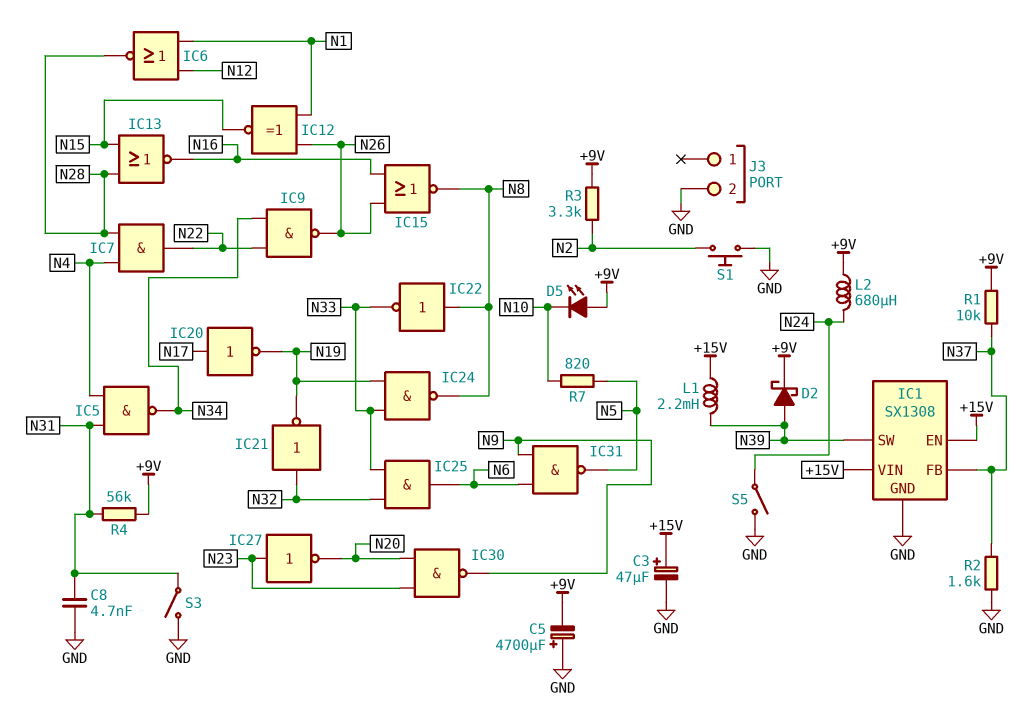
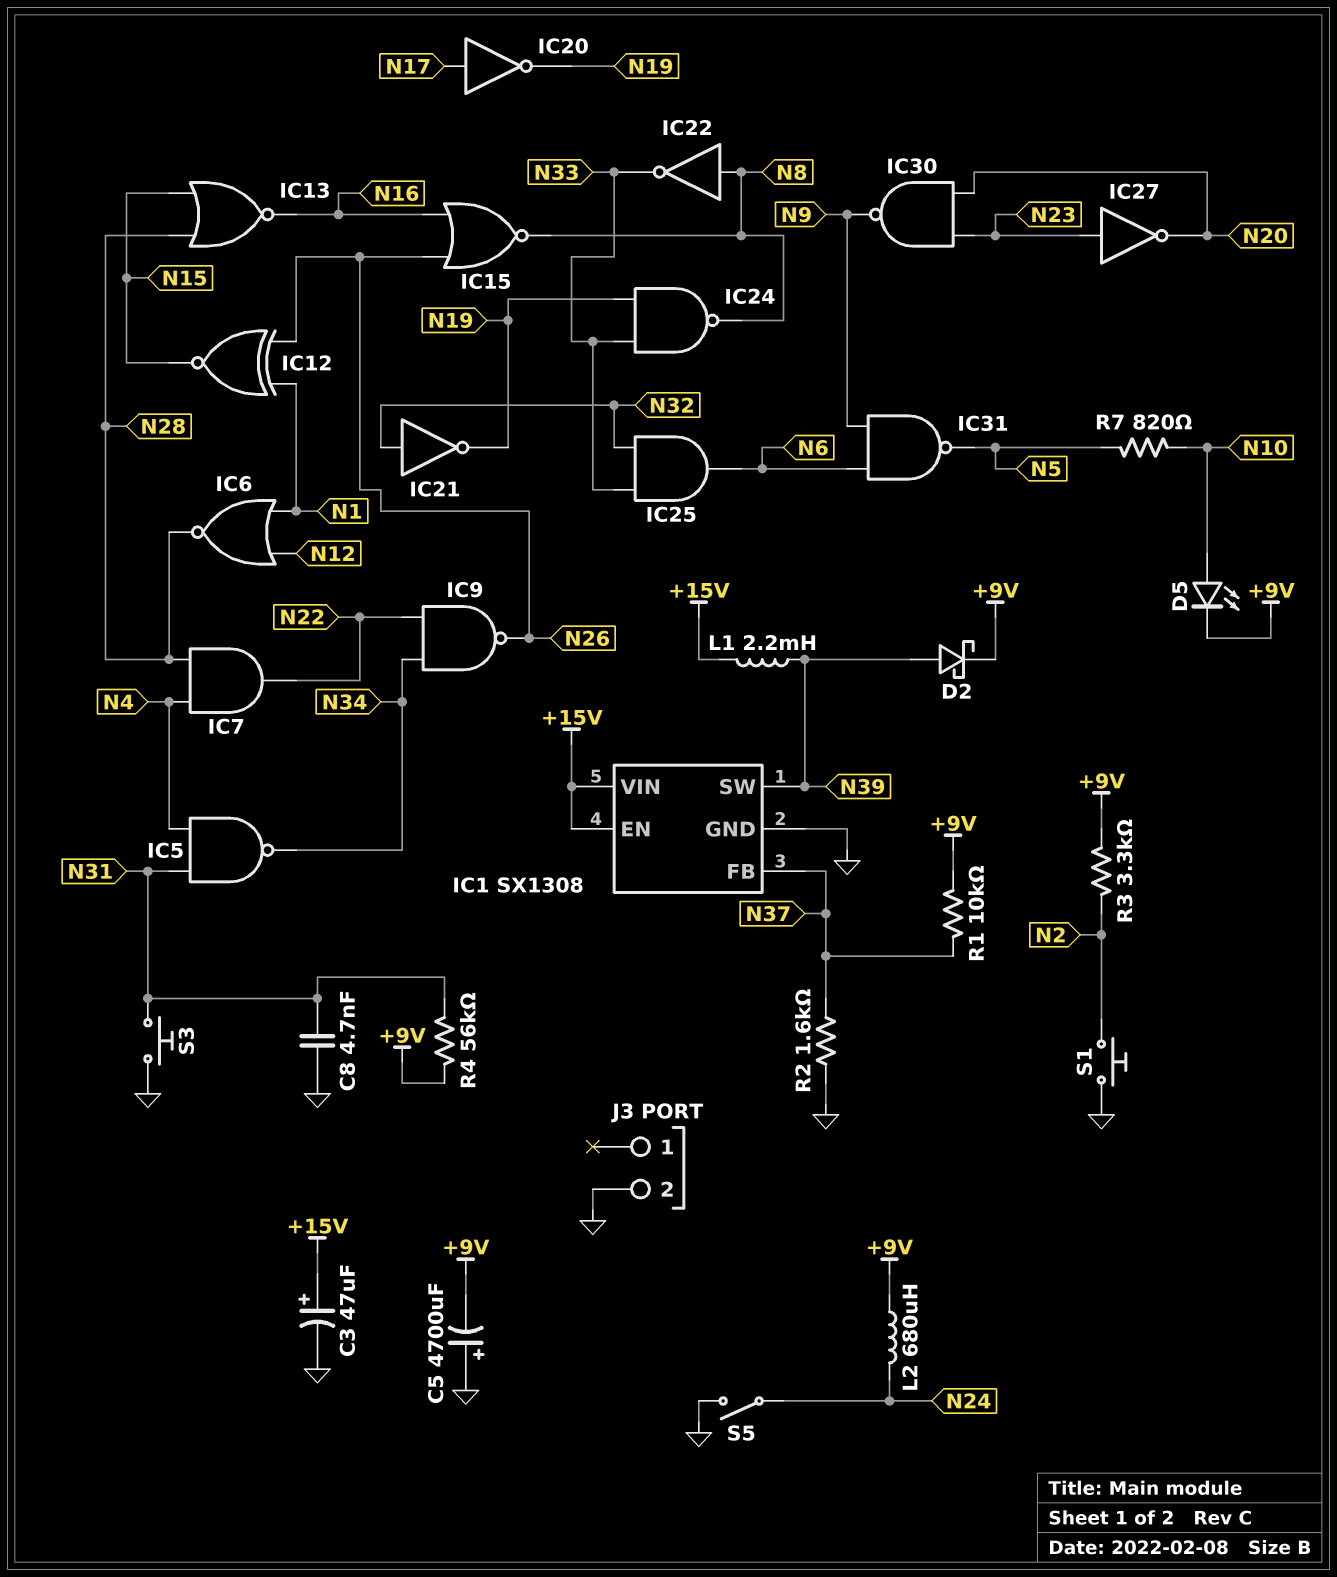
D5: LED (A +9V, K N10) -> LED (A N10, K +9V)
S3: switch (GND, N31) -> button (GND, N31)

